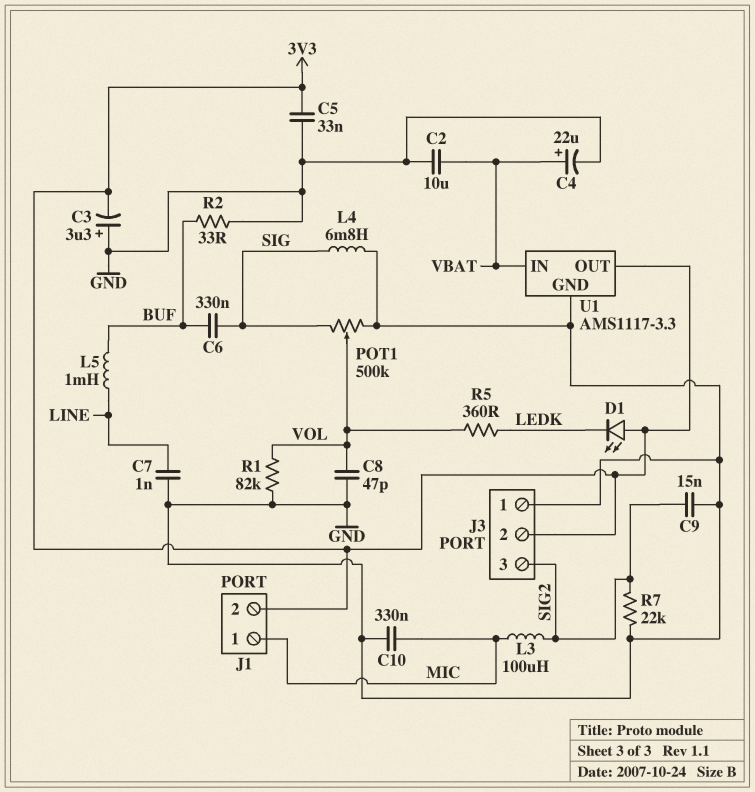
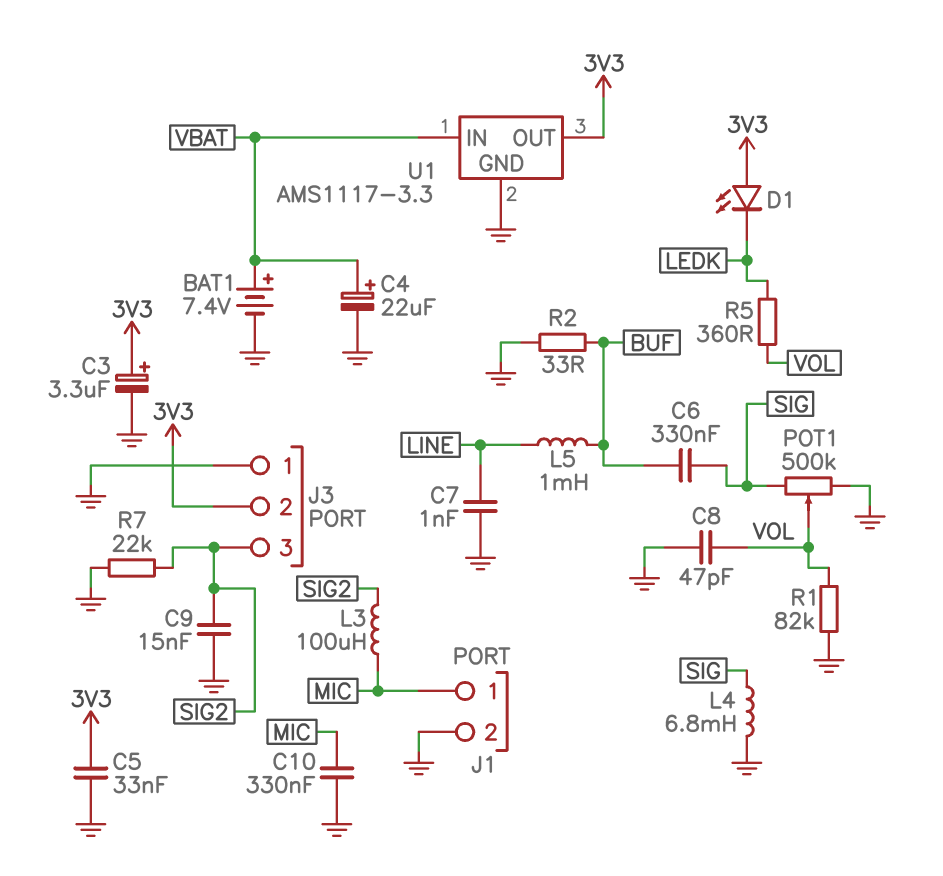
BAT1: none -> 7.4V (plus VBAT, minus GND)
C2: 10uF (GND, VBAT) -> none
C3: 3.3uF (plus GND, minus 3V3) -> 3.3uF (plus 3V3, minus GND)
J1 pin 2: 3V3 -> GND

